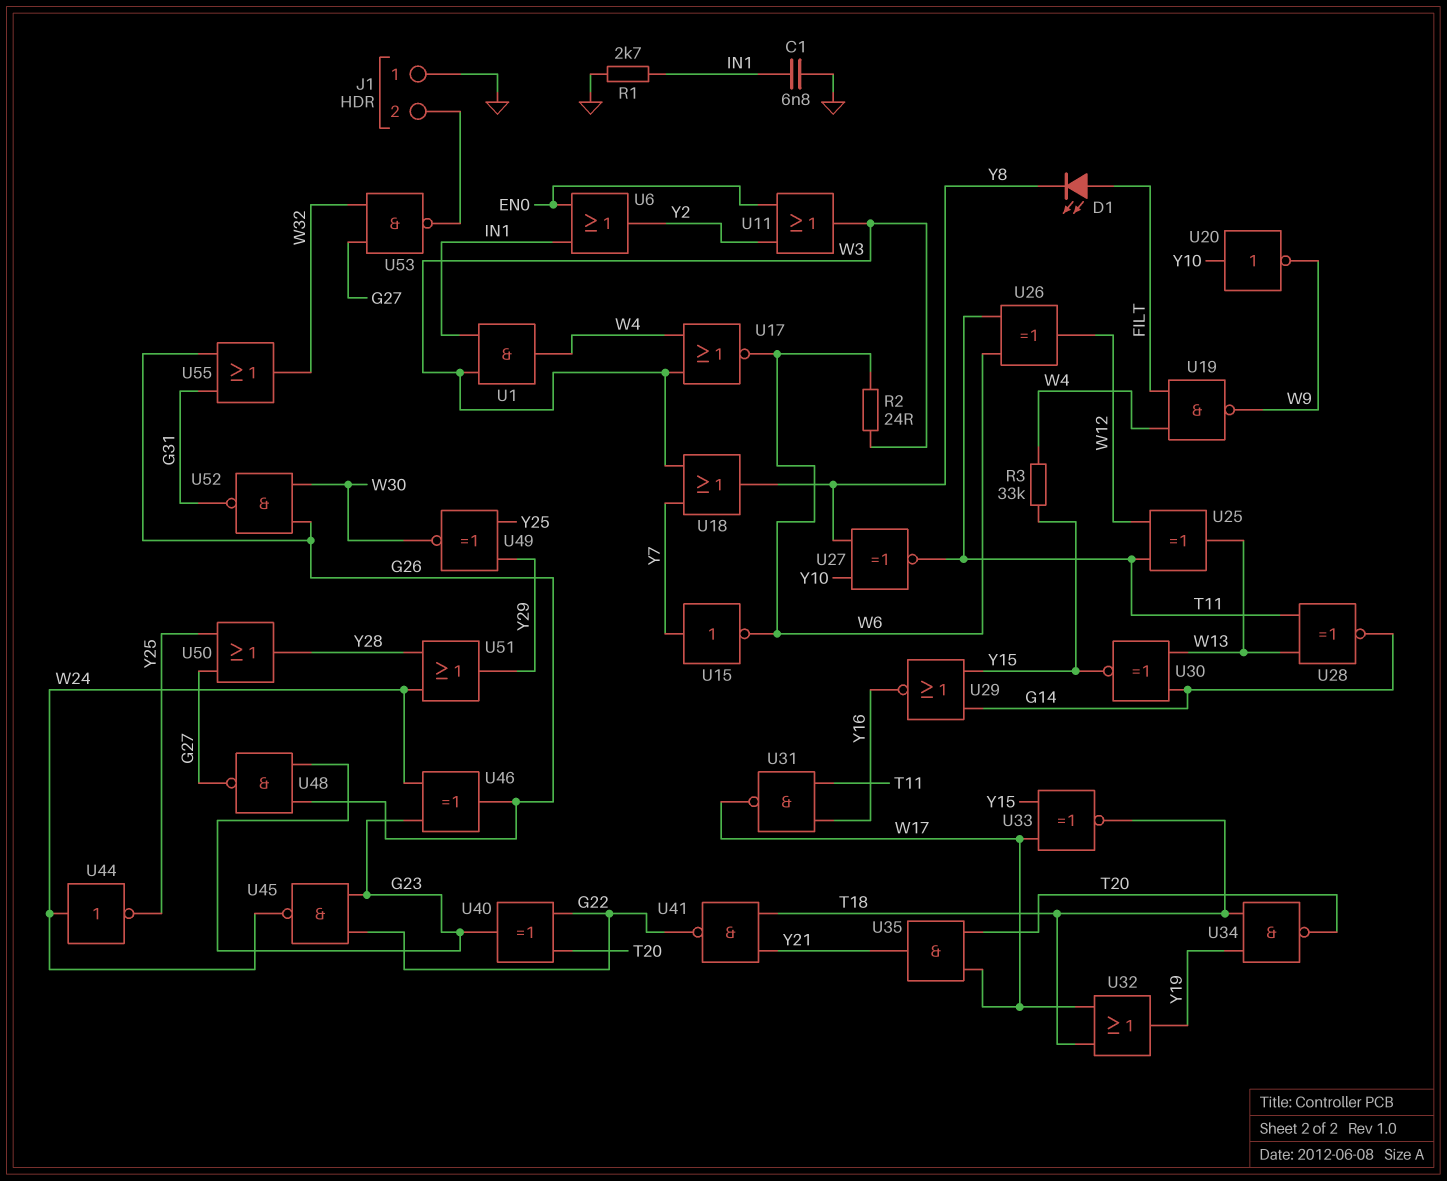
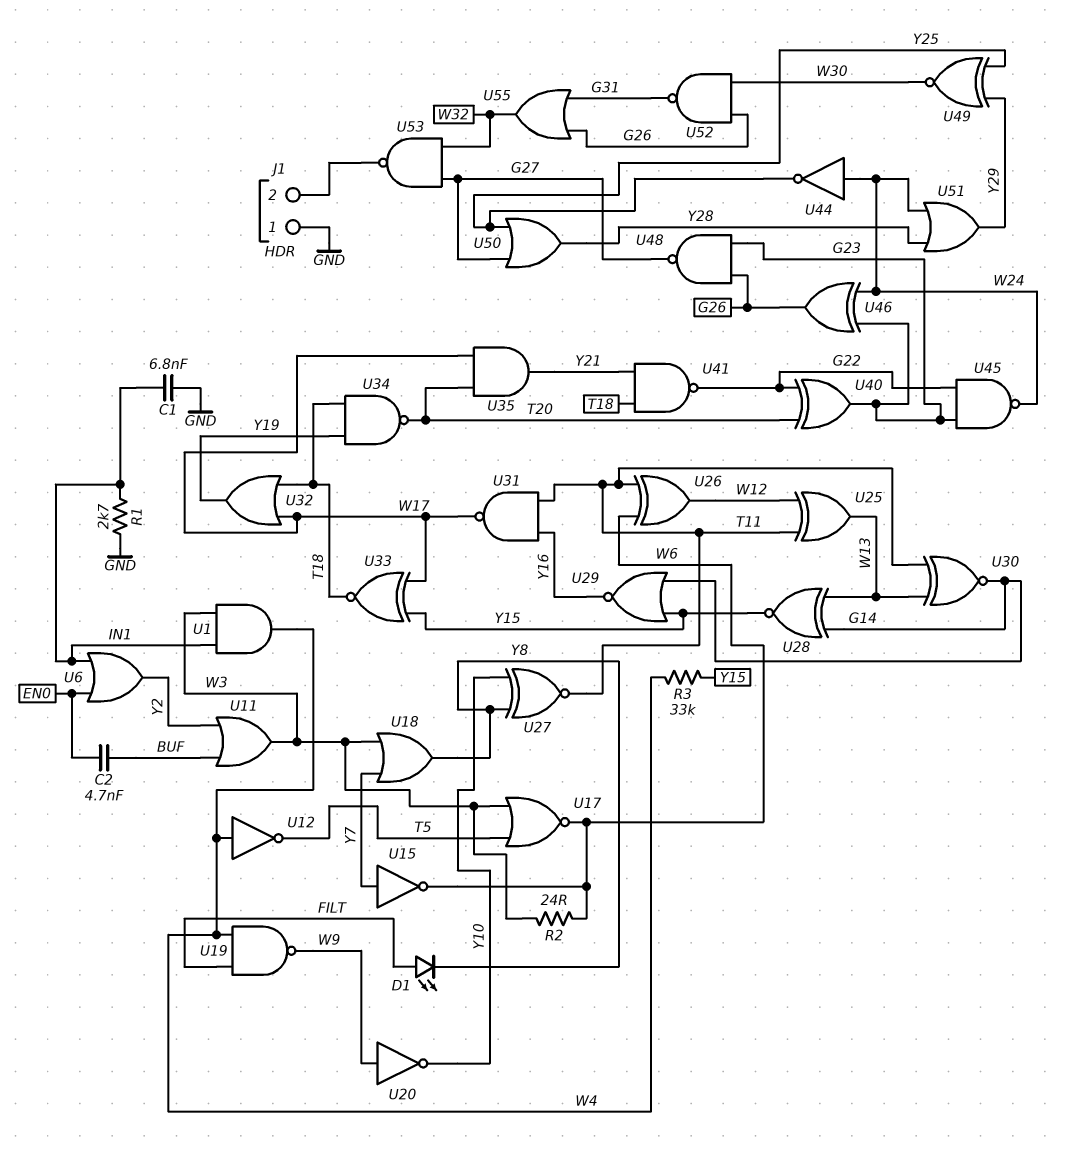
C2: none -> 4.7nF (BUF, EN0)
U11: OR (in EN0, in Y2, out W3) -> OR (in BUF, in Y2, out W3)
U12: none -> NOT (in W4, out T5)
U17: NOR (in W3, in W4, out W6) -> NOR (in T5, in W3, out W6)
U20: NOT (in Y10, out W9) -> NOT (in W9, out Y10)
U28: XNOR (in T11, in W13, out G14) -> XNOR (in G14, in W13, out Y15)
U30: XNOR (in G14, in W13, out Y15) -> XNOR (in T11, in W13, out G14)

